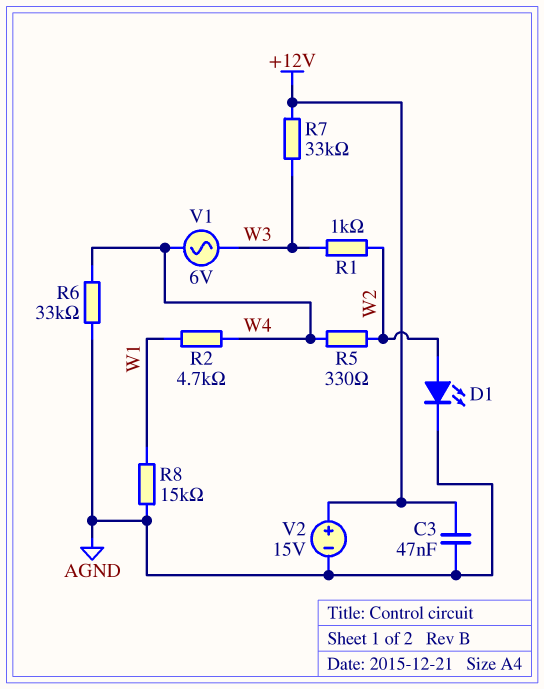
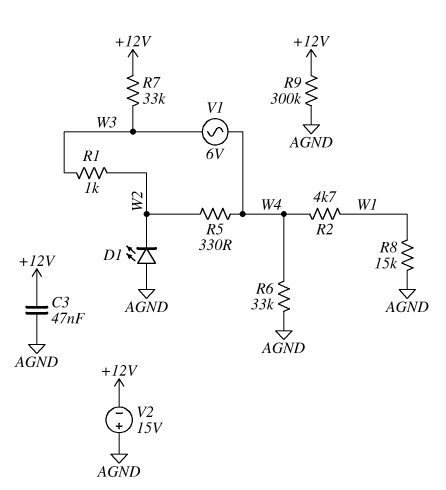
D1: LED (A W2, K AGND) -> LED (A AGND, K W2)
R9: none -> 300k (+12V, AGND)
V2: 15V (plus +12V, minus AGND) -> 15V (plus AGND, minus +12V)

